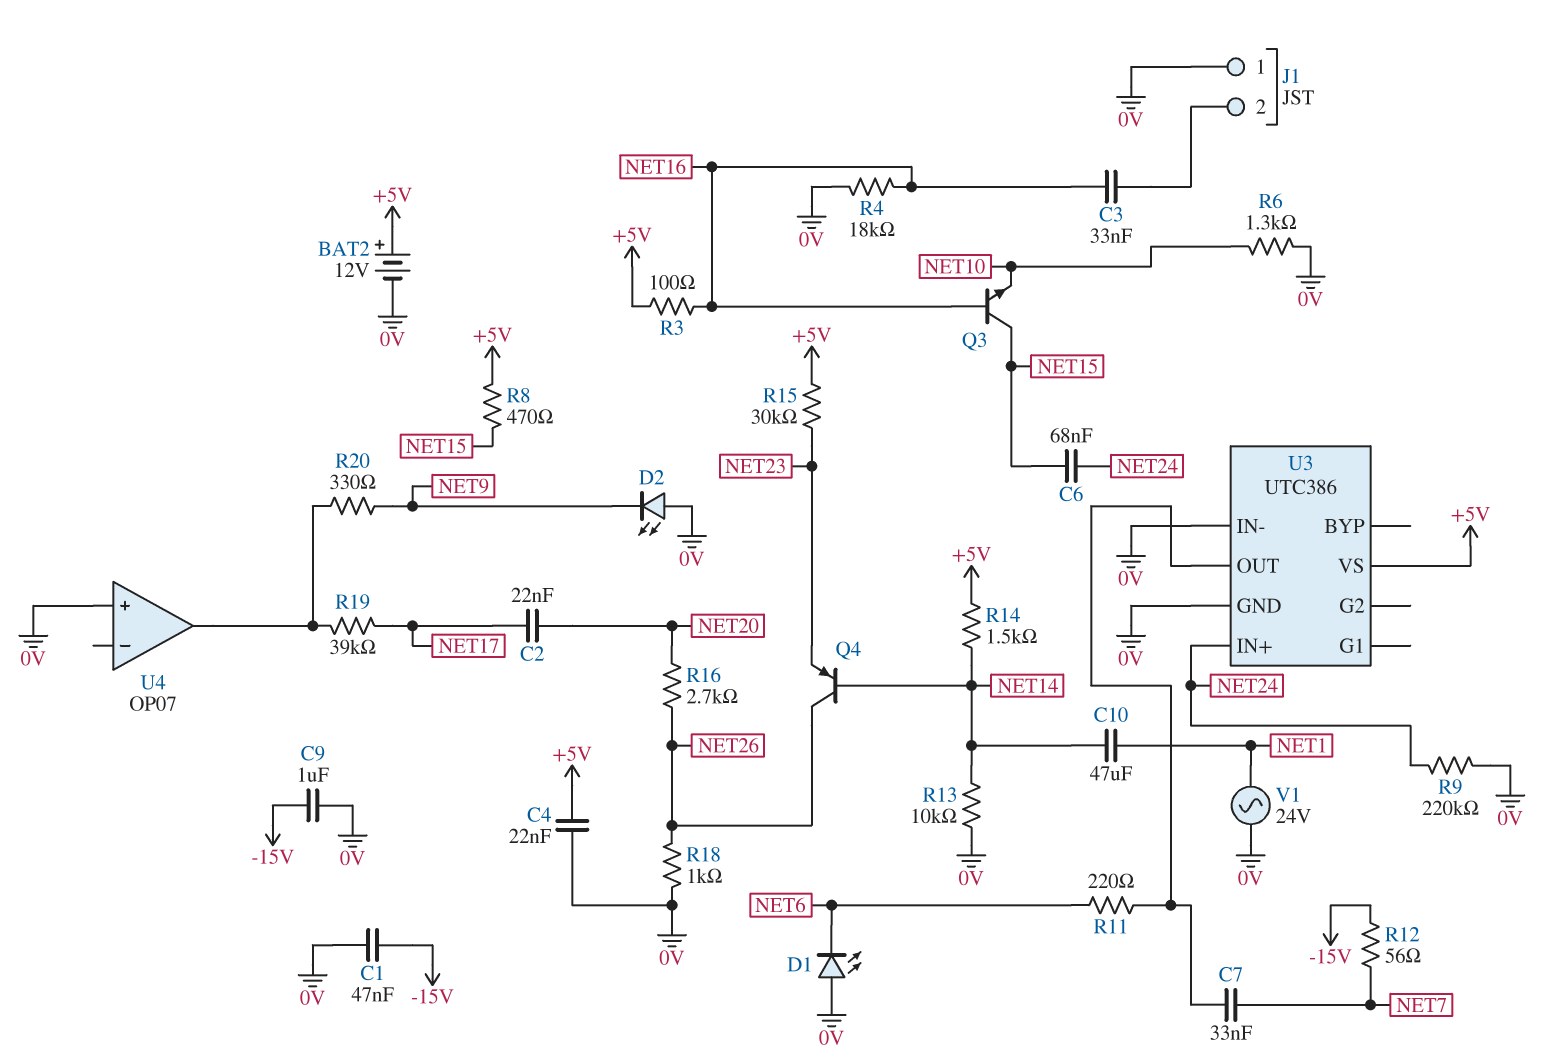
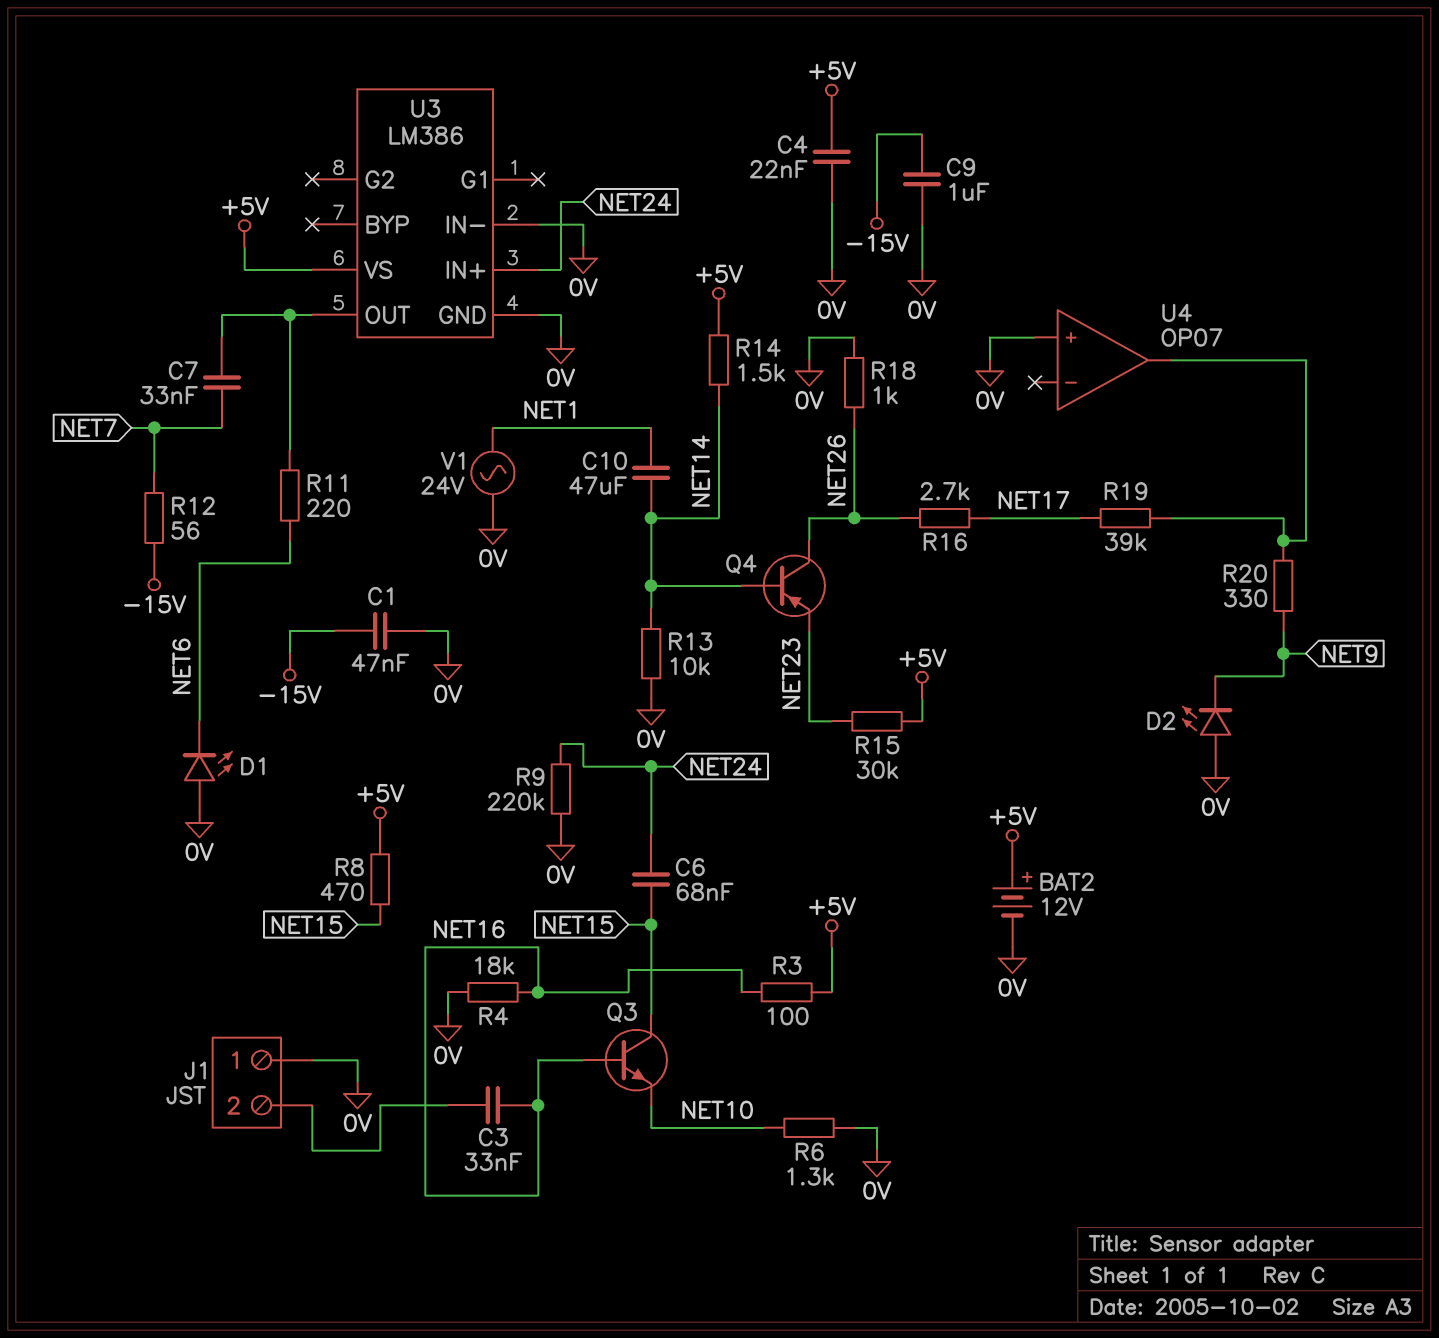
C2: 22nF (NET17, NET20) -> none
R16: 2.7k (NET20, NET26) -> 2.7k (NET17, NET26)
U3: UTC386 -> LM386

